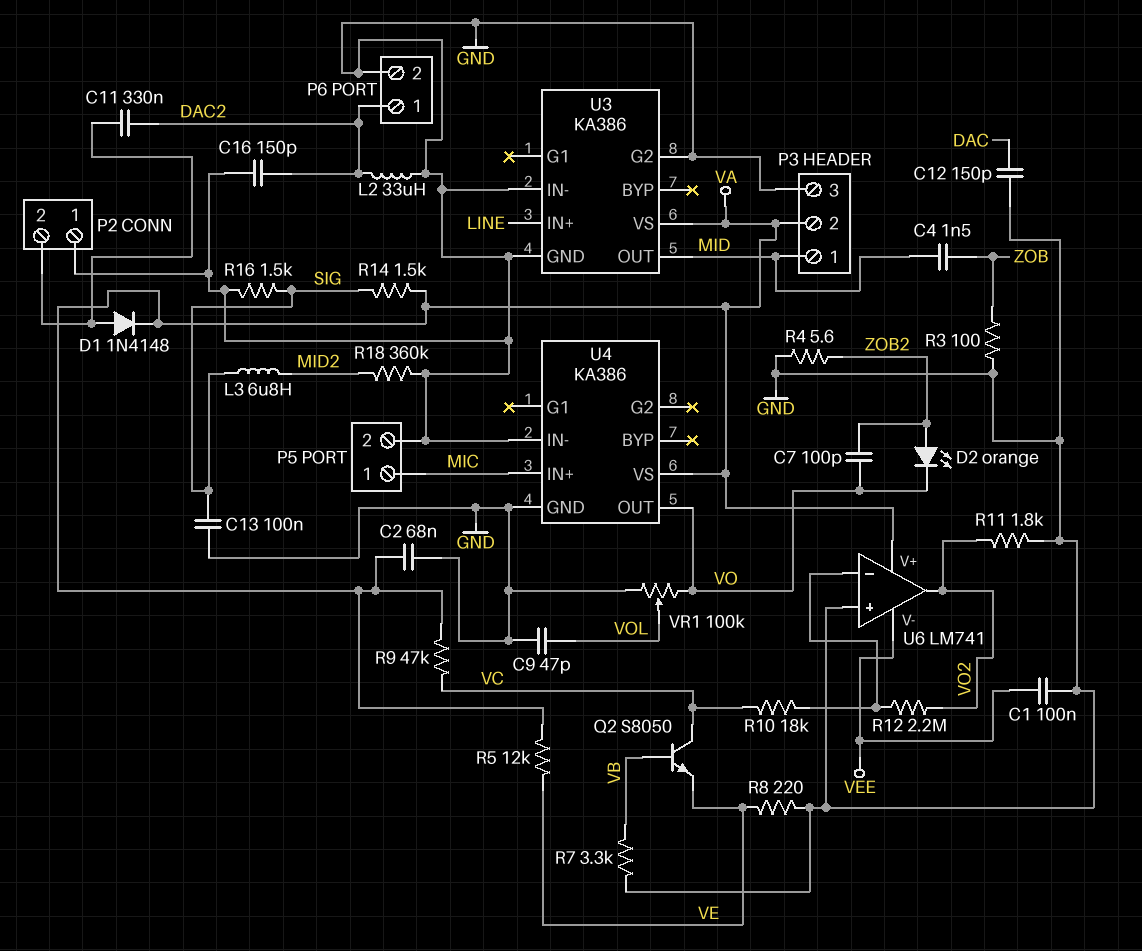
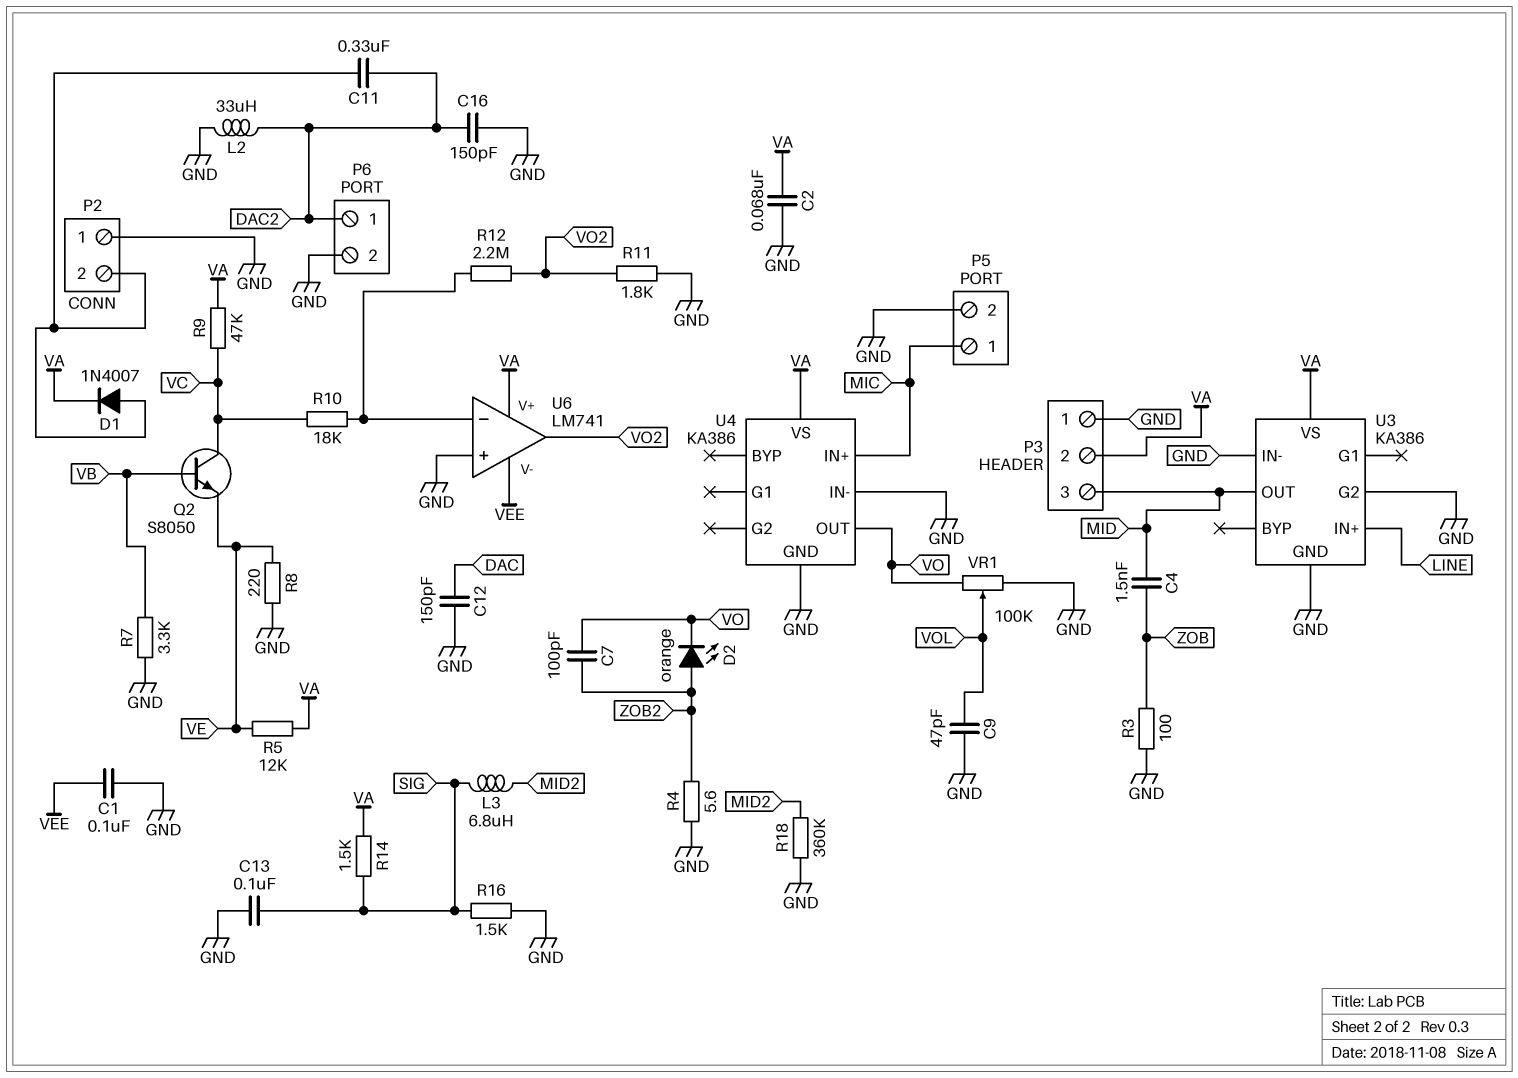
D1: diode 1N4148 (A P2/2, K VA) -> diode 1N4007 (A P2/2, K VA)
P3 pin 1: MID -> GND
P3 pin 3: GND -> MID

